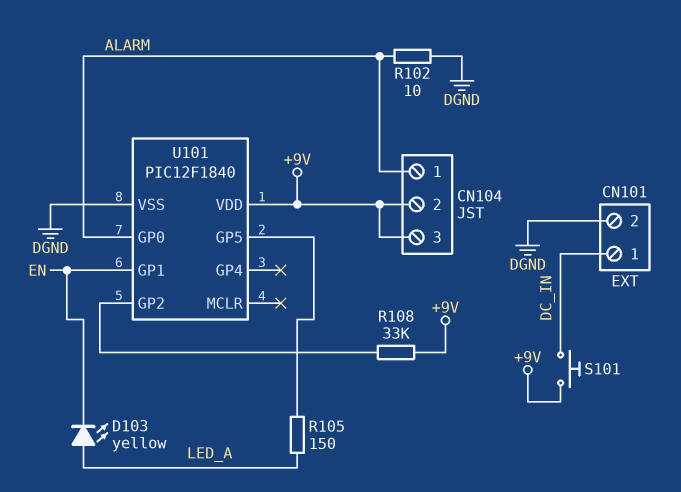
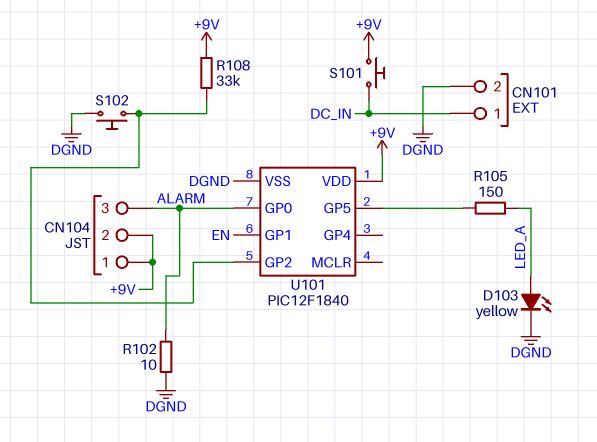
CN104 pin 1: ALARM -> +9V
CN104 pin 3: +9V -> ALARM
D103: LED yellow (A LED_A, K EN) -> LED yellow (A LED_A, K DGND)
S102: none -> button (DGND, U101/GP2)

